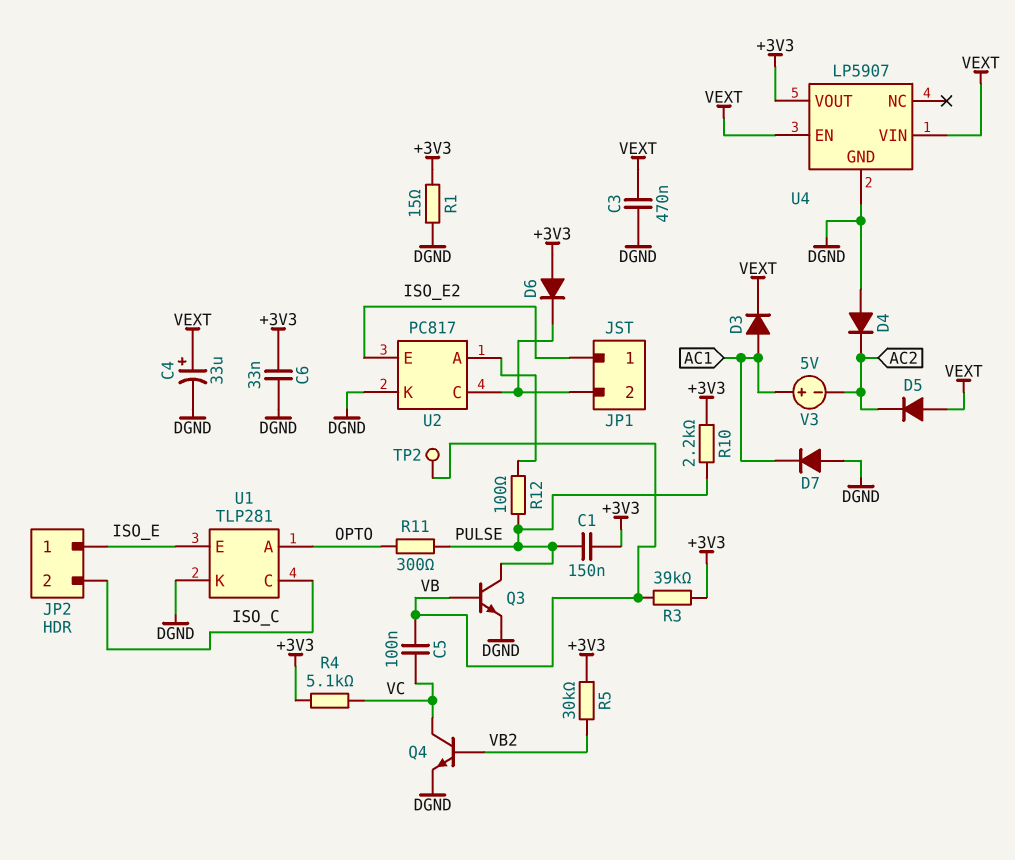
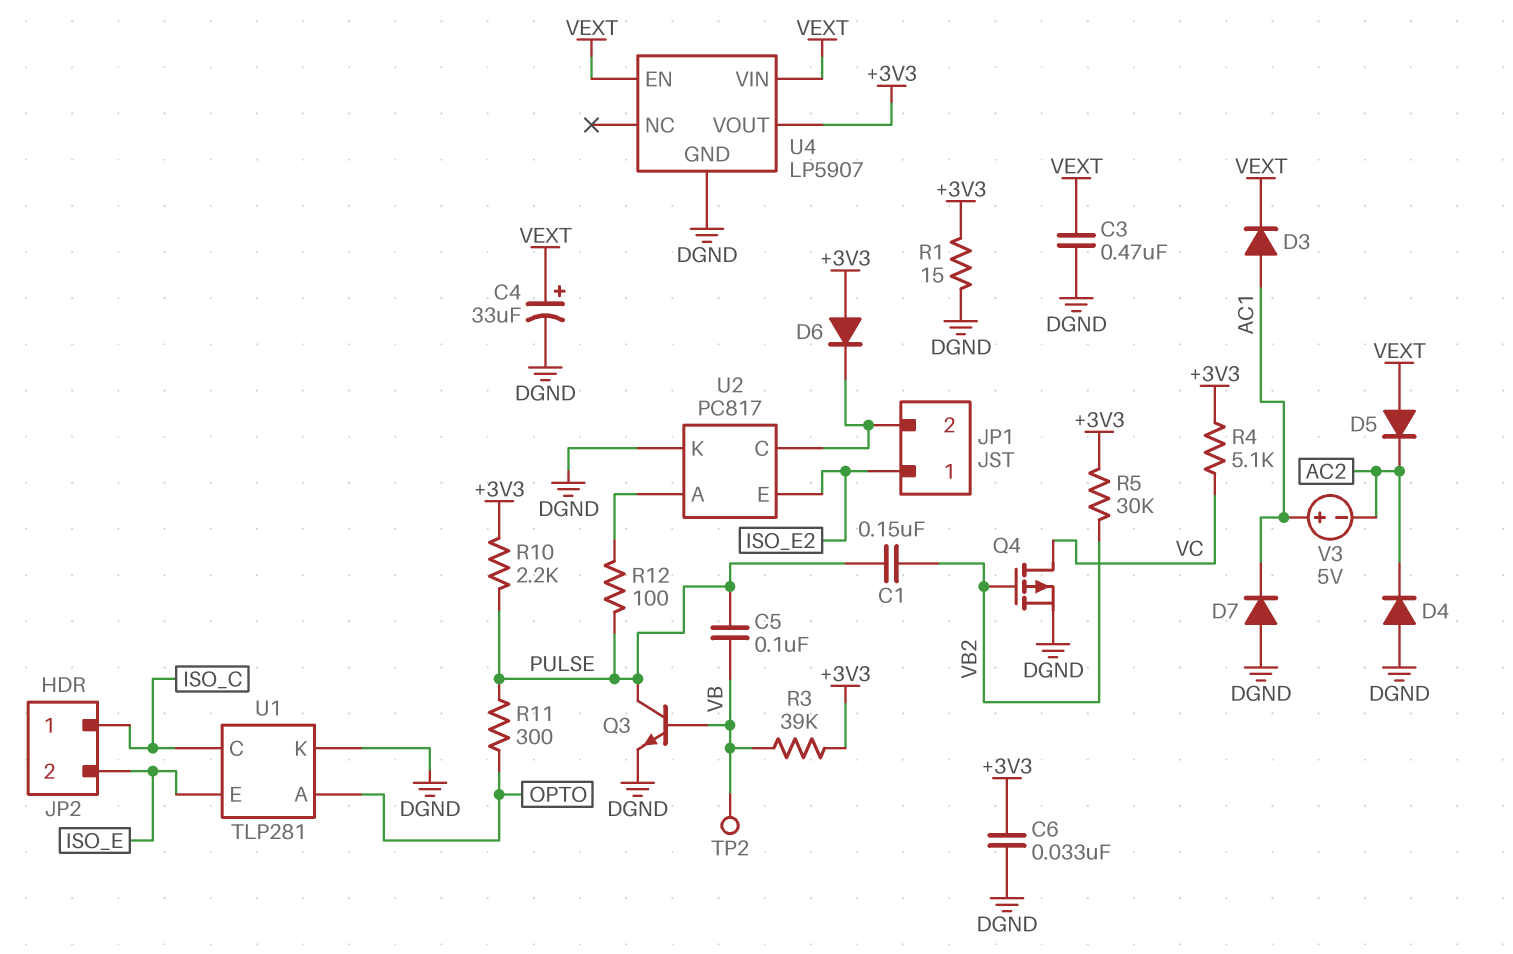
C1: 150nF (+3V3, PULSE) -> 150nF (PULSE, VB2)
C5: 100nF (VB, VC) -> 100nF (PULSE, VB)
JP2 pin 1: ISO_E -> ISO_C
JP2 pin 2: ISO_C -> ISO_E
Q4: NPN (B VB2, C VC, E DGND) -> PMOS (G VB2, D VC, S DGND)

